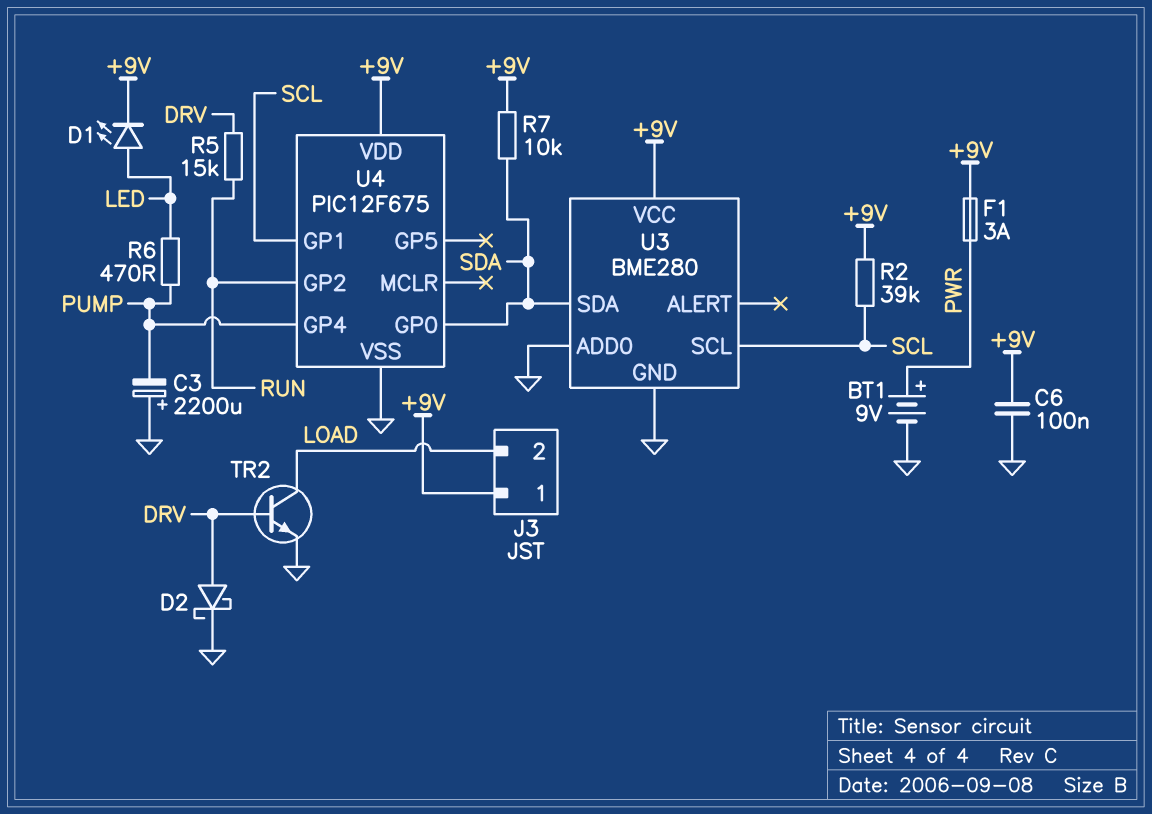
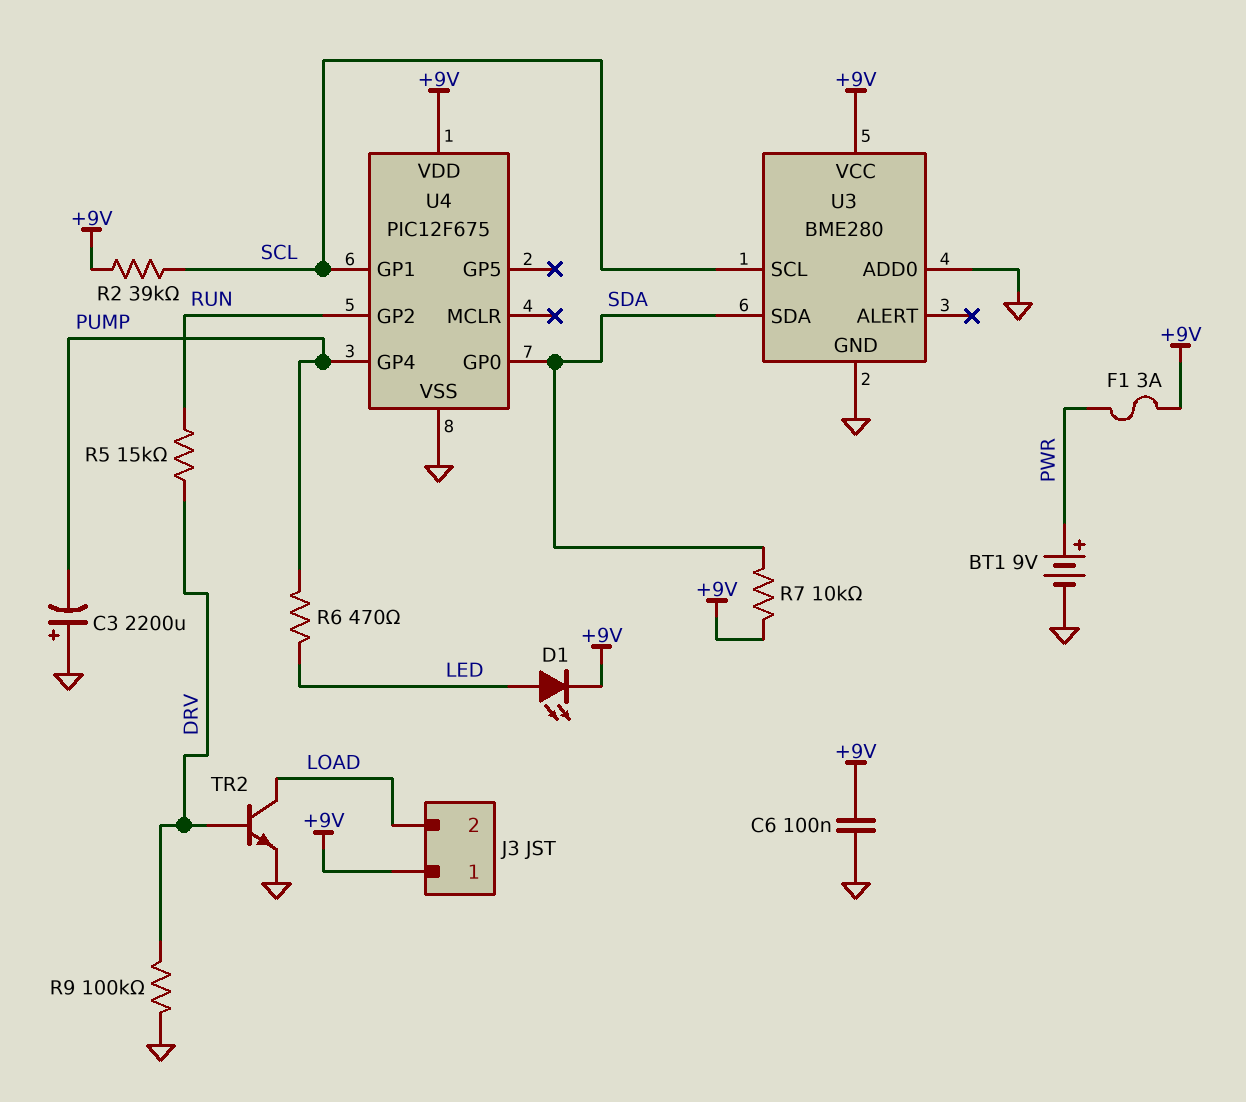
D2: schottky (A DRV, K GND) -> none
R9: none -> 100k (DRV, GND)

